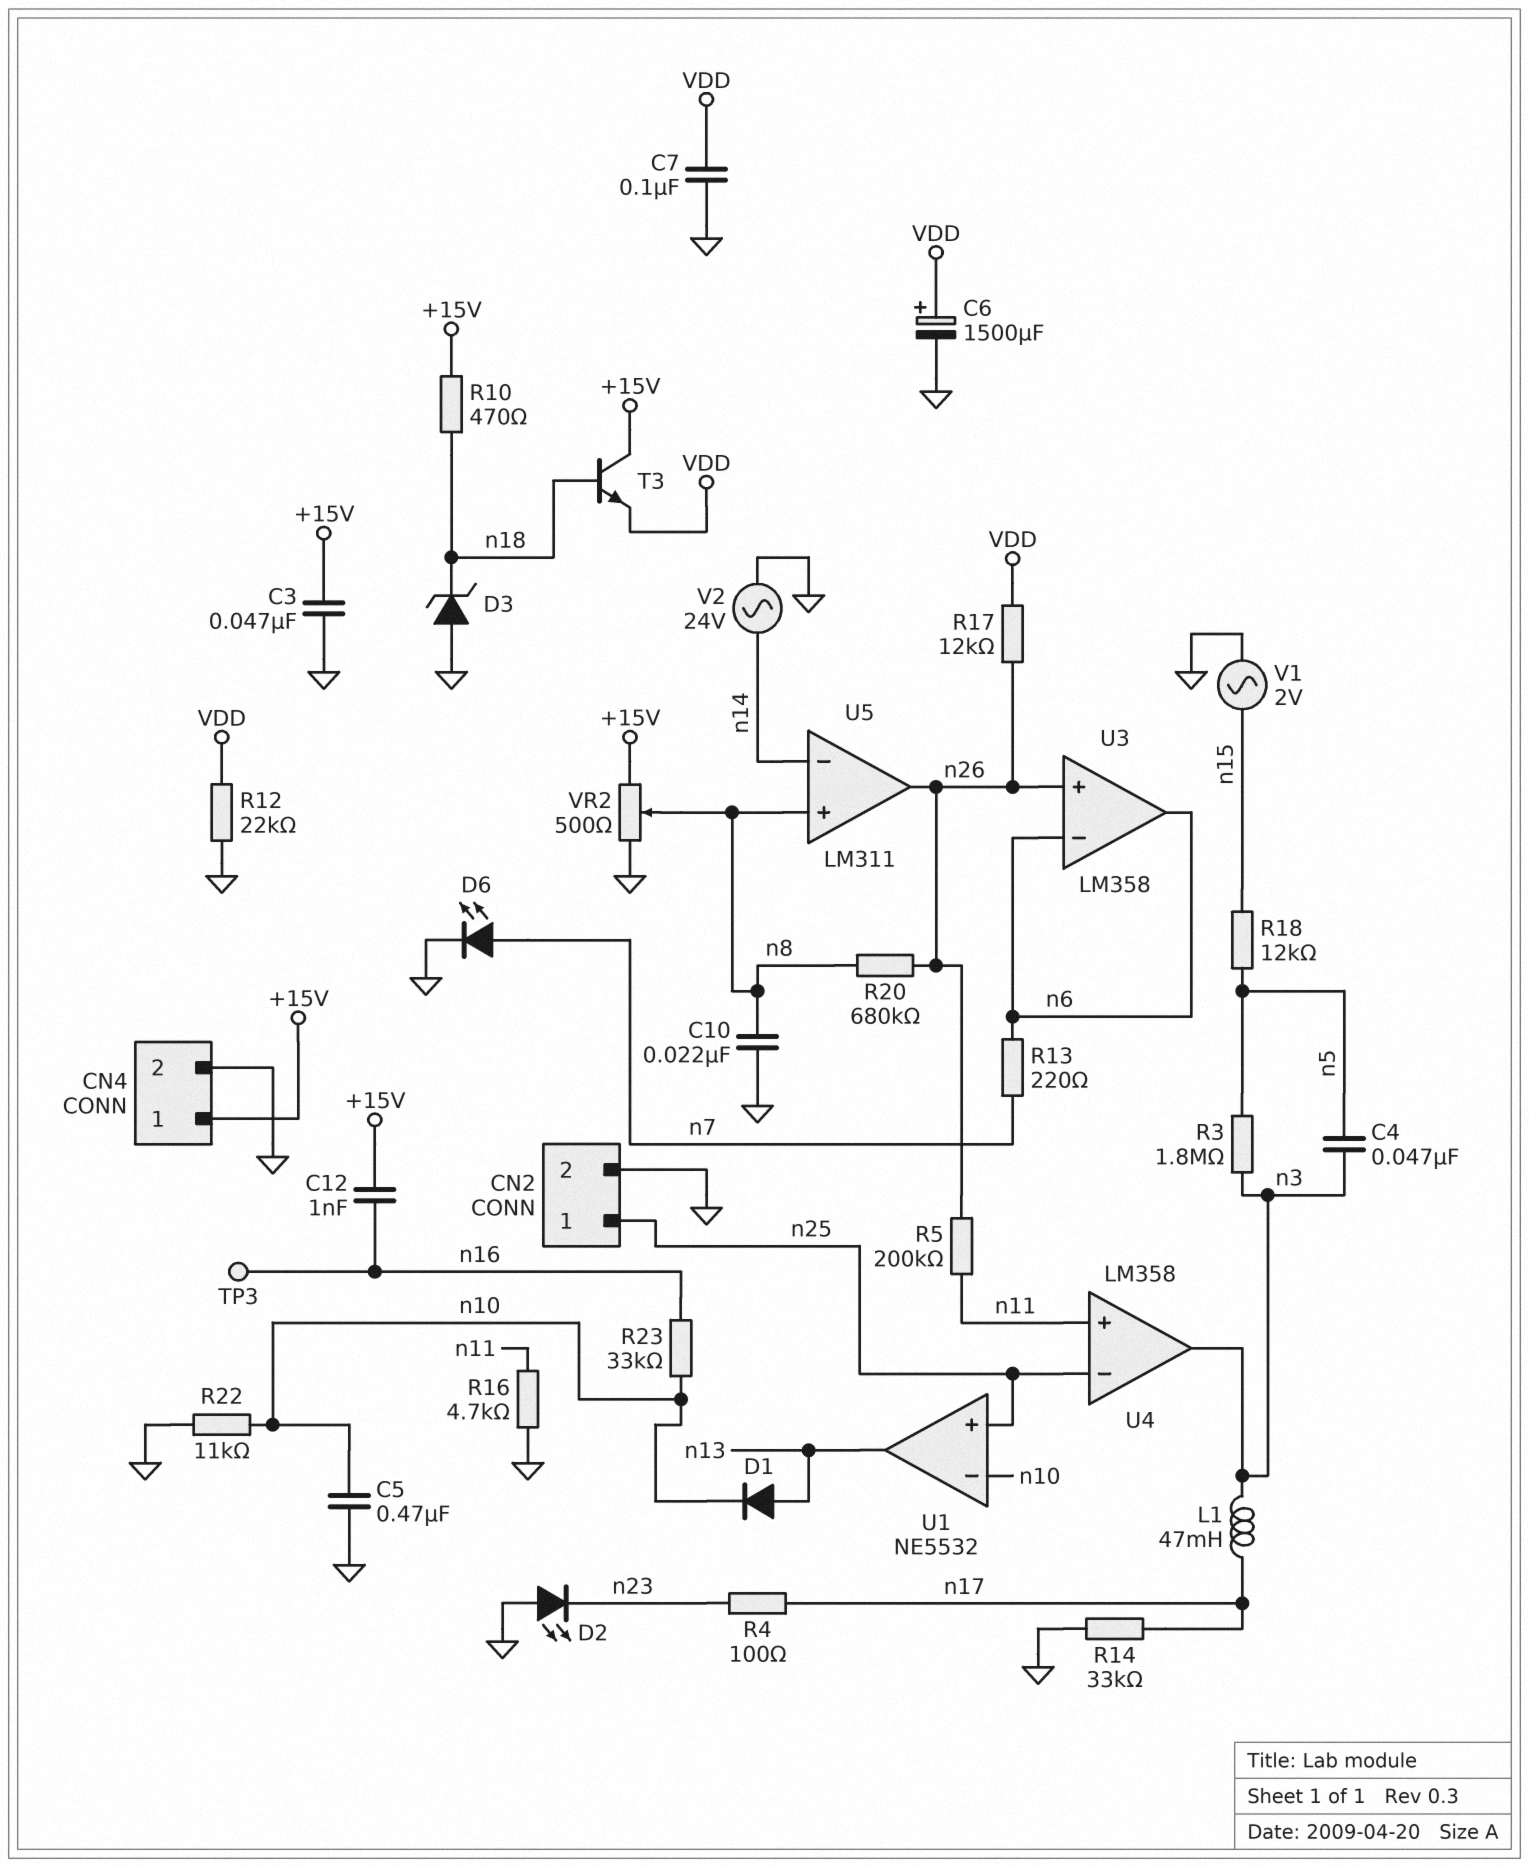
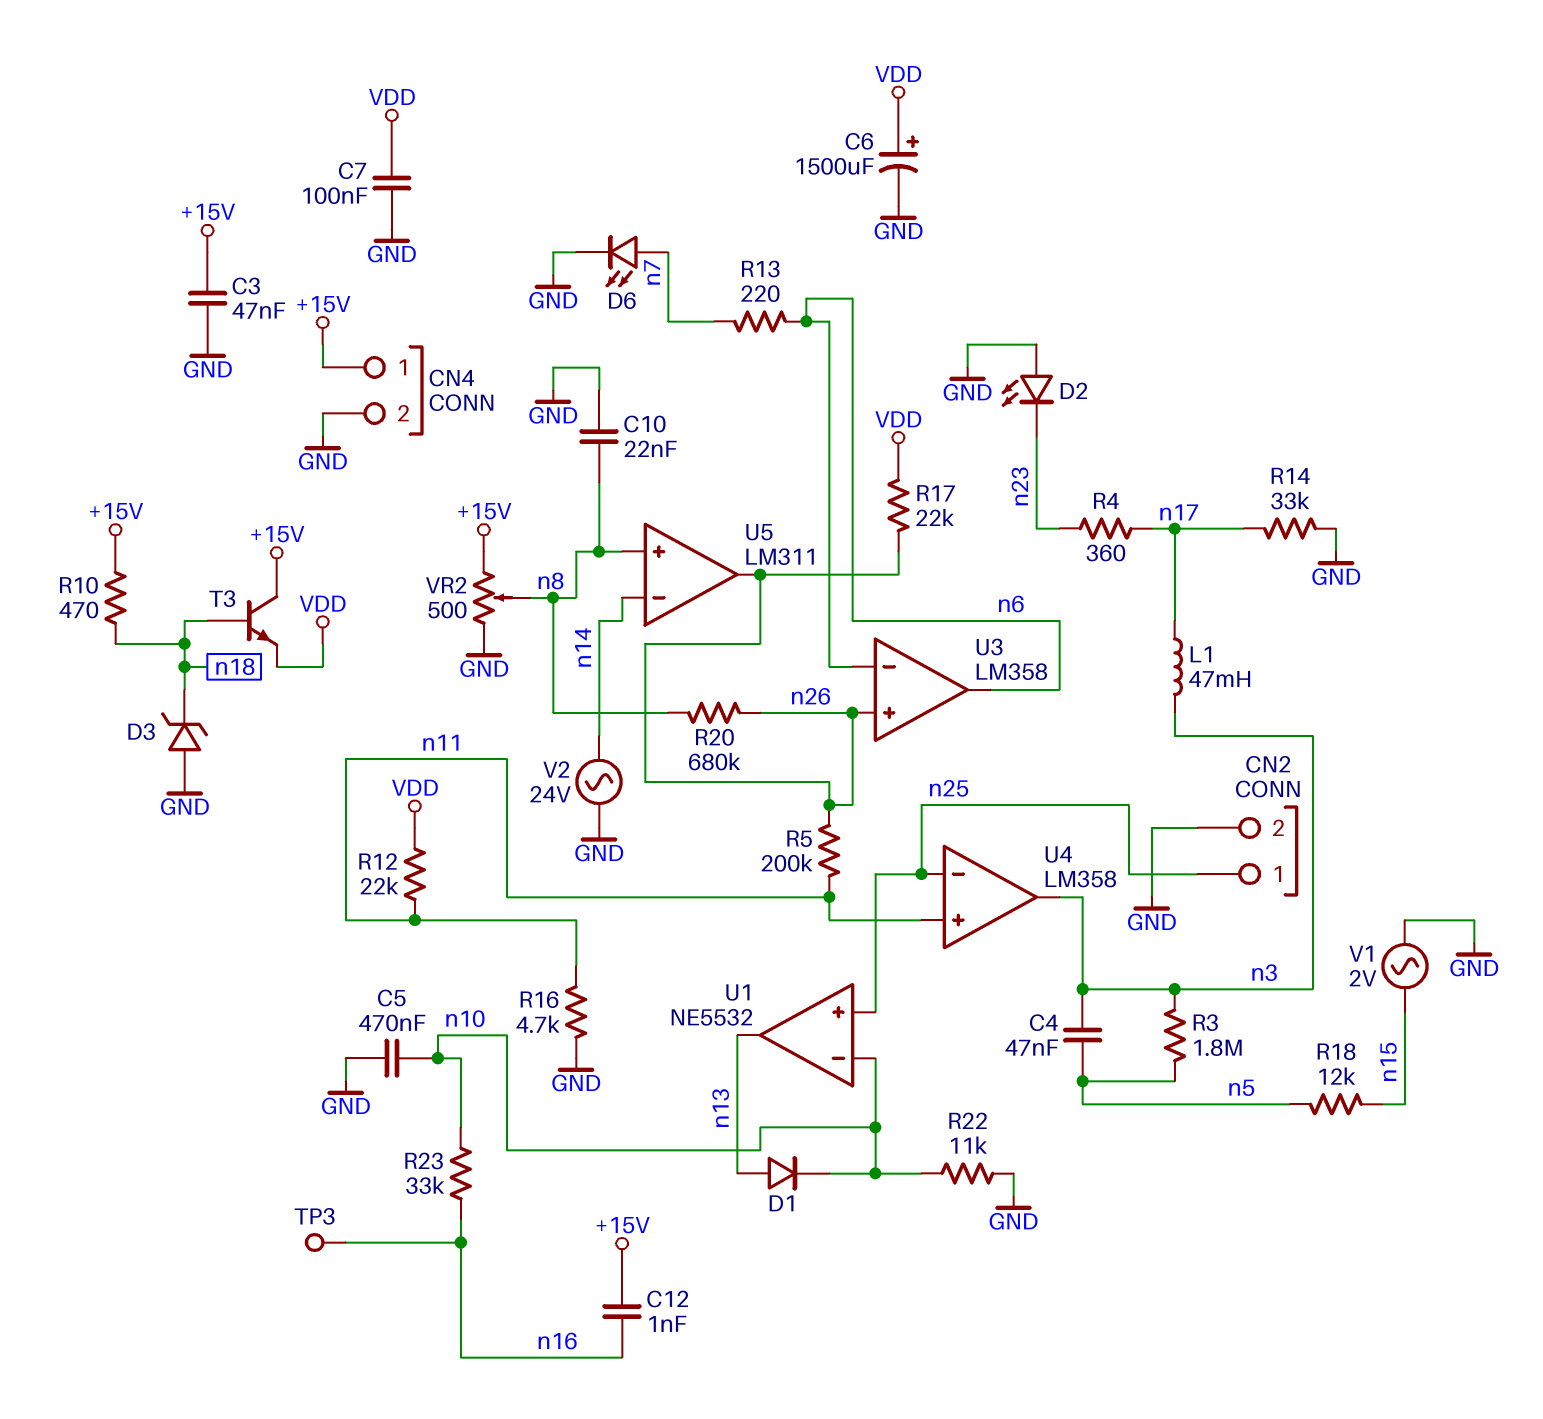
R4: 100 (n17, n23) -> 360 (n17, n23)
R12: 22k (GND, VDD) -> 22k (VDD, n11)
R17: 12k (VDD, n26) -> 22k (VDD, n26)

